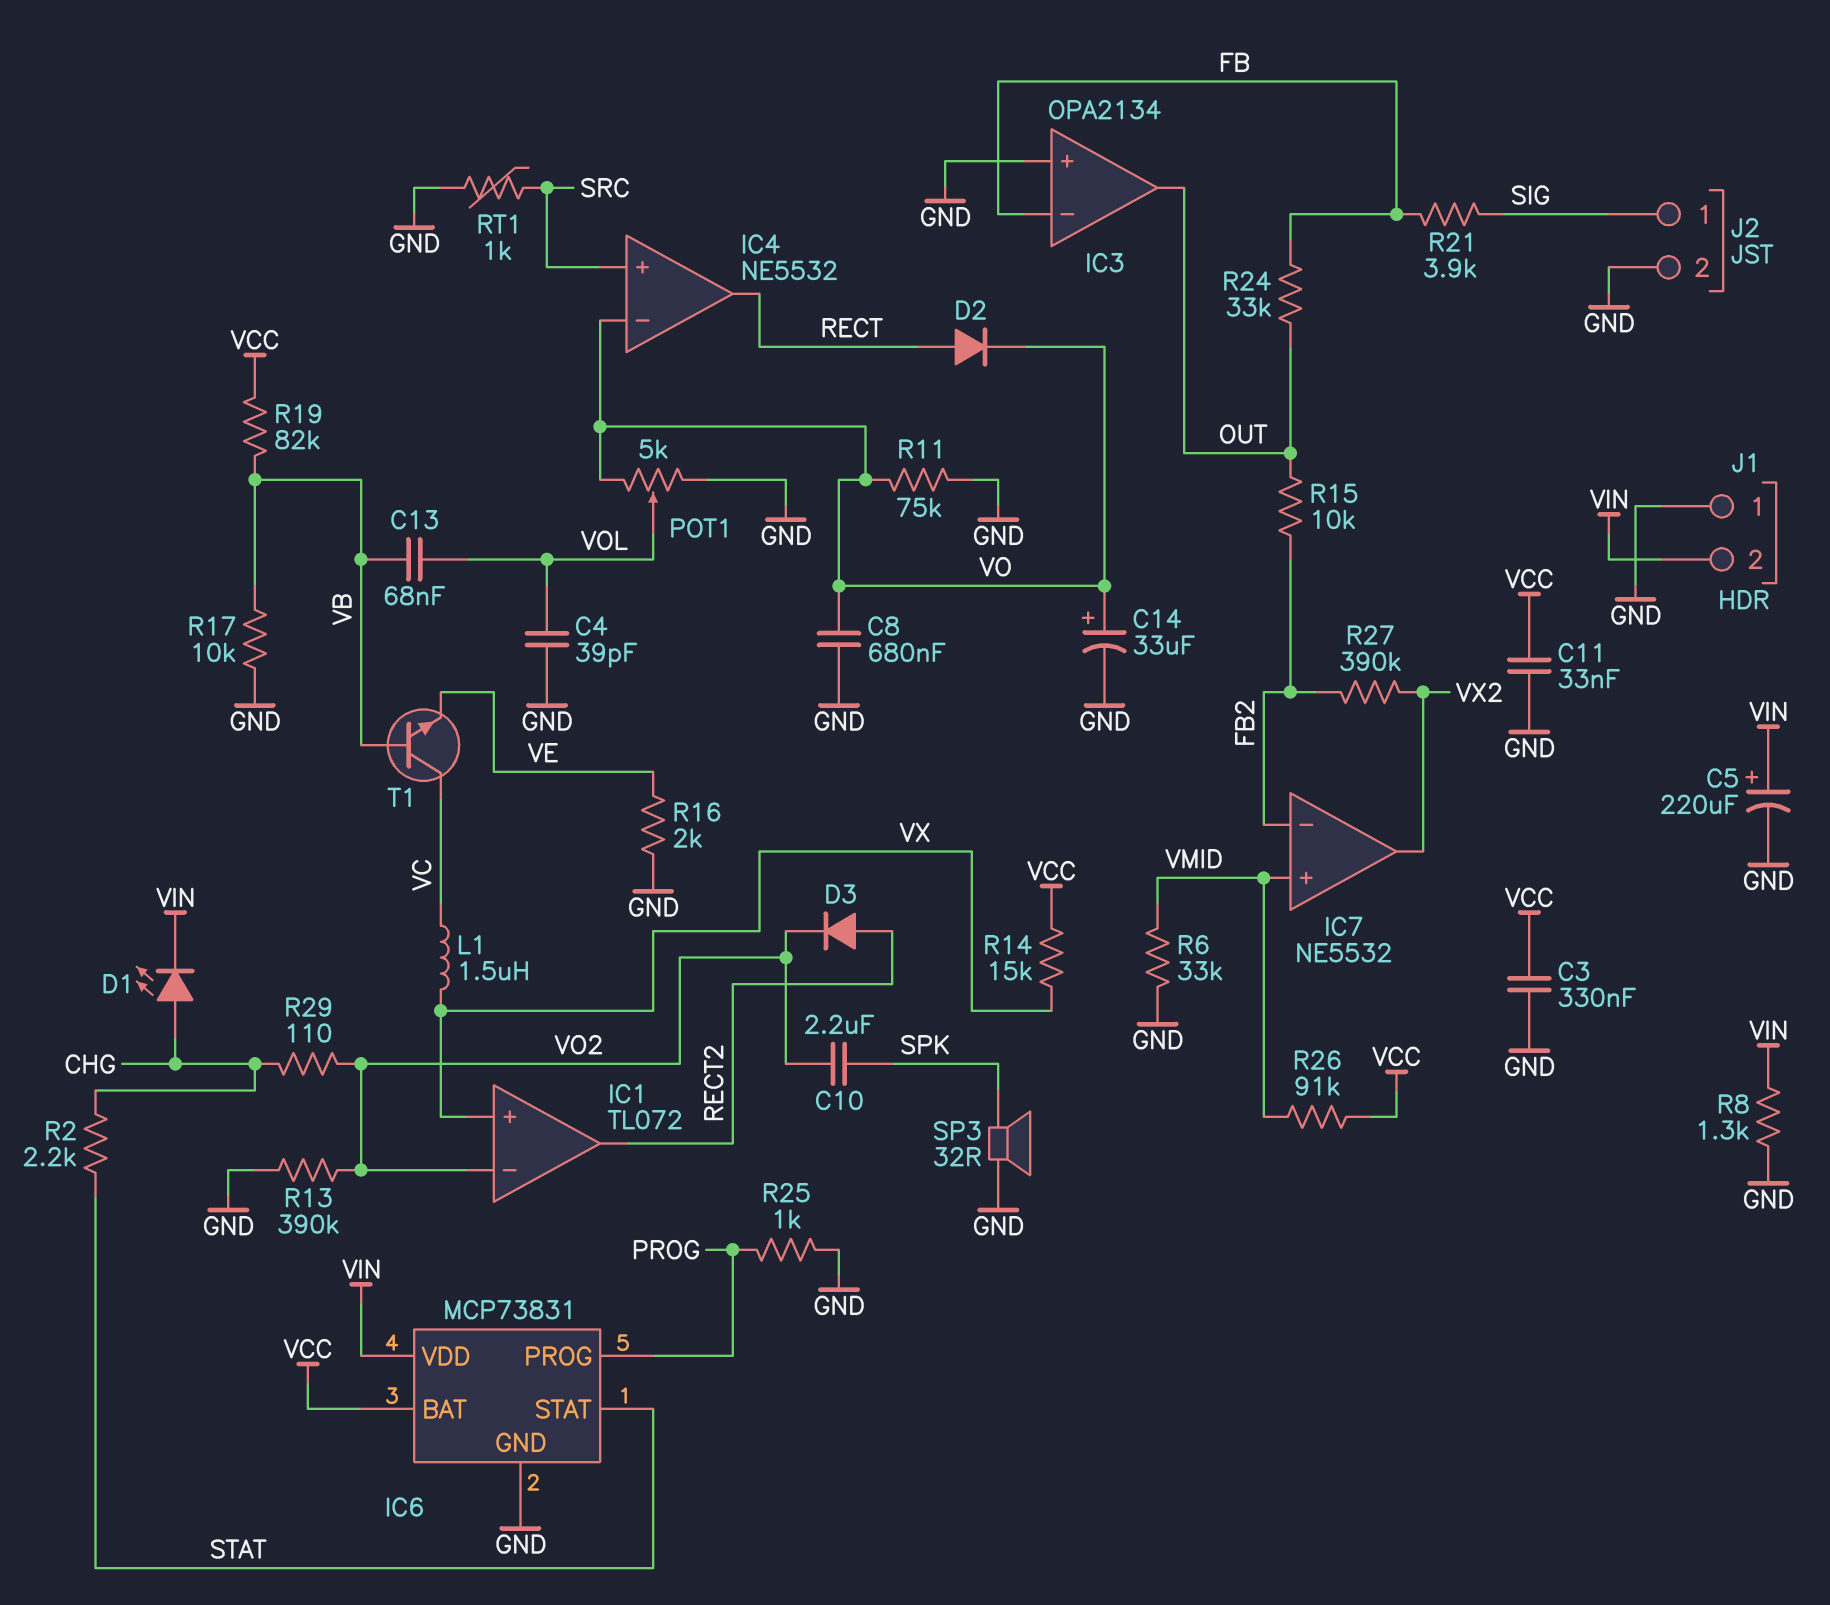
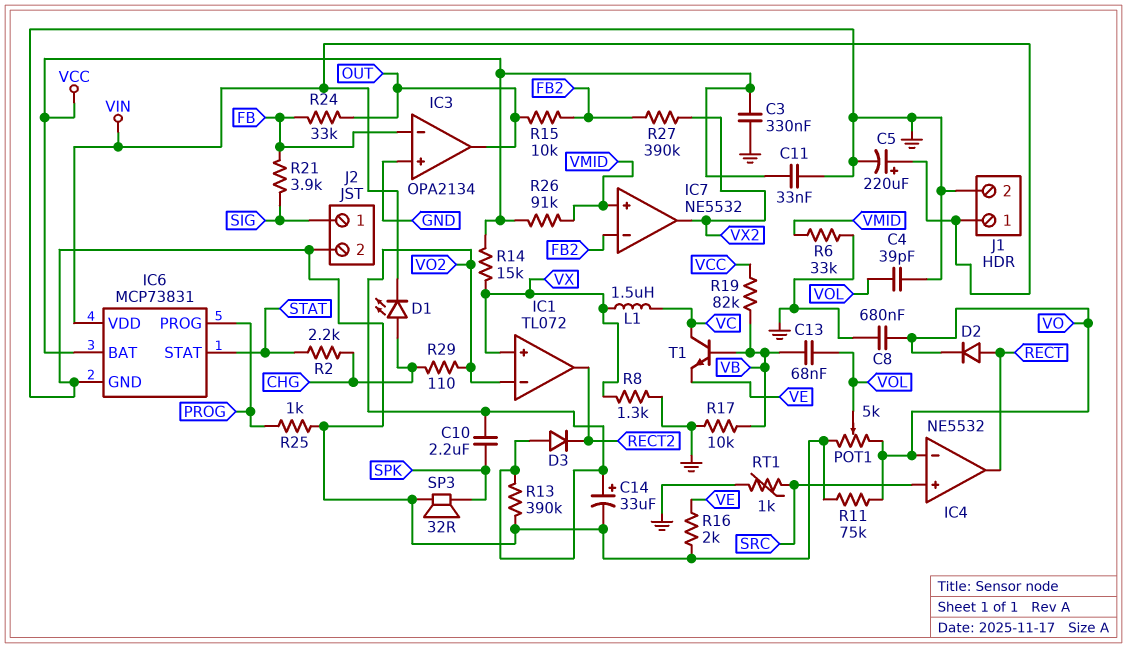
C14: 33uF (plus VO, minus GND) -> 33uF (plus VO2, minus GND)
D3: diode (A RECT2, K VO2) -> diode (A VO2, K RECT2)
J1 pin 1: GND -> VIN
J1 pin 2: VIN -> GND
R8: 1.3k (GND, VIN) -> 1.3k (GND, VX)

